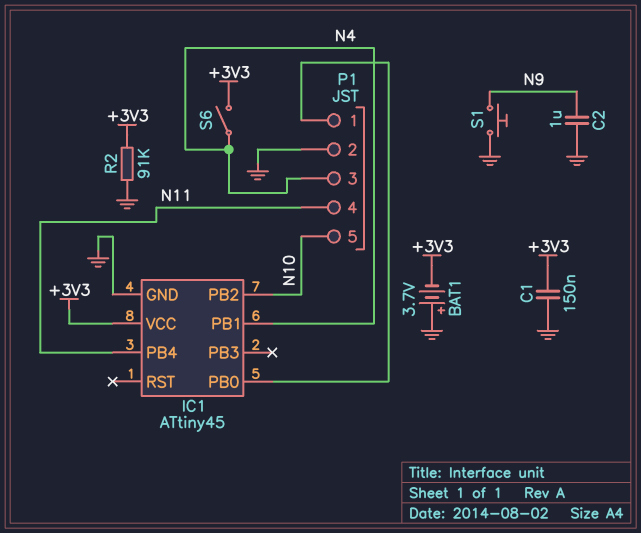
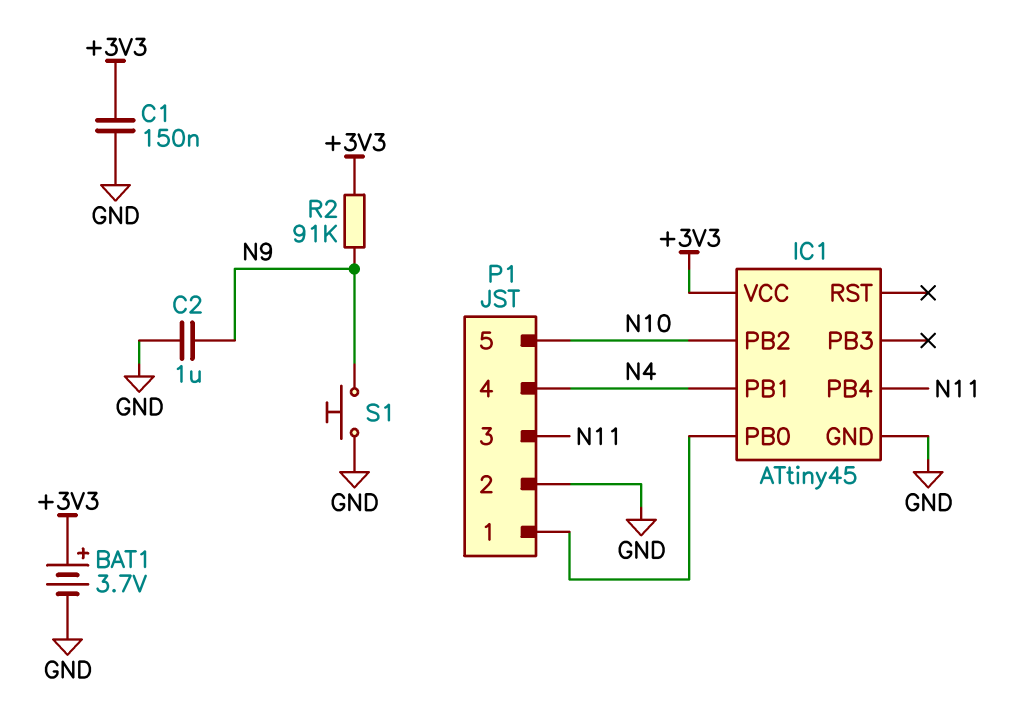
BAT1: 3.7V (plus GND, minus +3V3) -> 3.7V (plus +3V3, minus GND)
P1 pin 3: N4 -> N11
P1 pin 4: N11 -> N4
R2: 91k (+3V3, GND) -> 91k (+3V3, N9)
S6: switch (+3V3, N4) -> none

